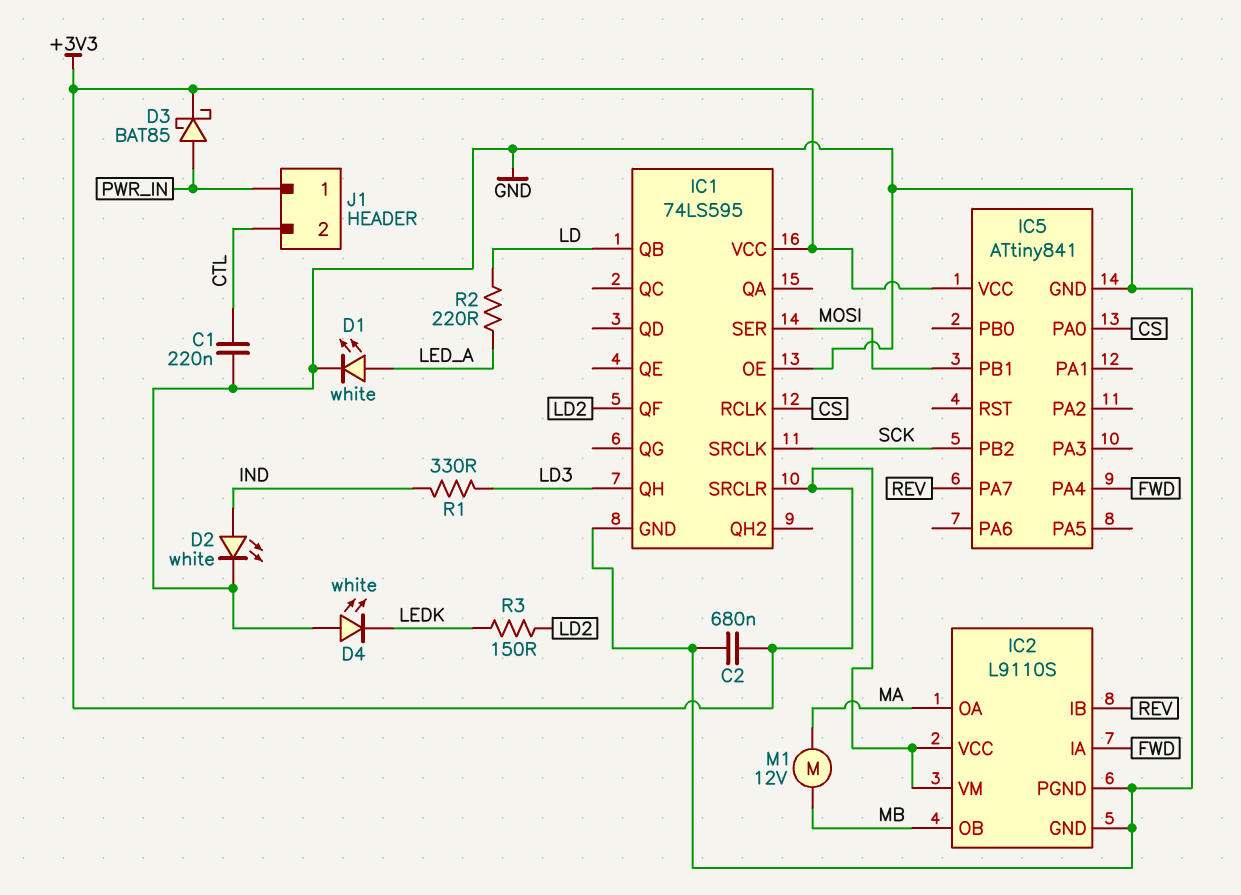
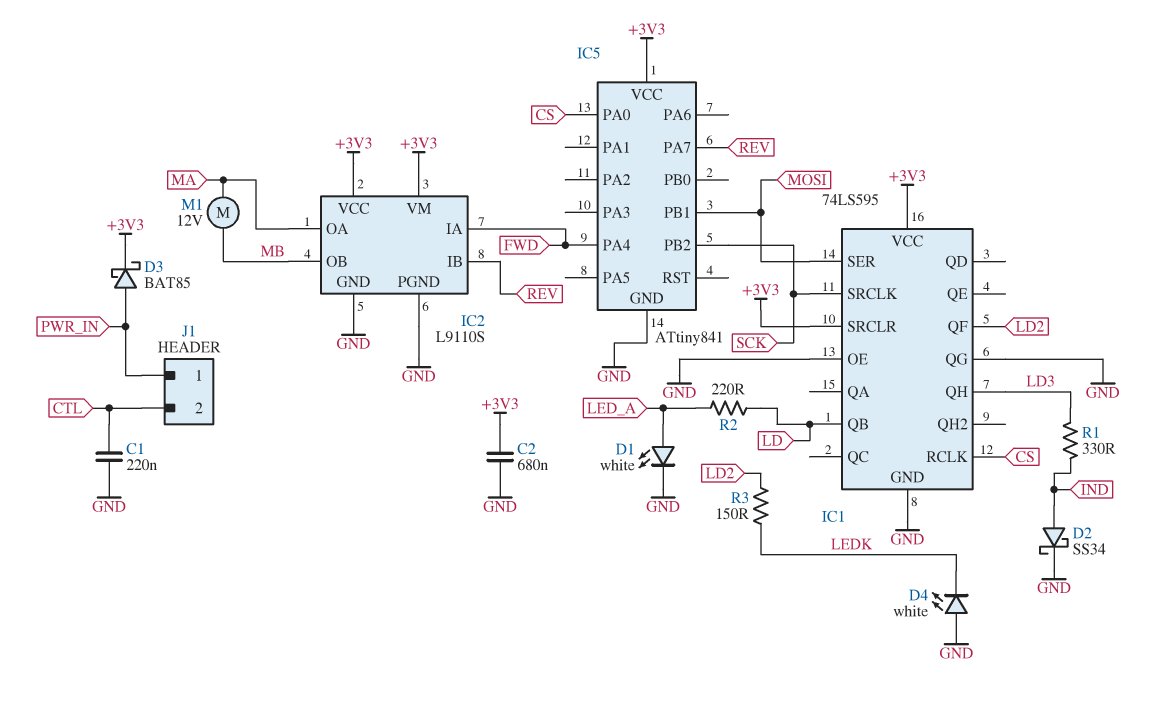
D2: LED white (A IND, K GND) -> schottky SS34 (A IND, K GND)
IC1 pin QG: none -> GND

